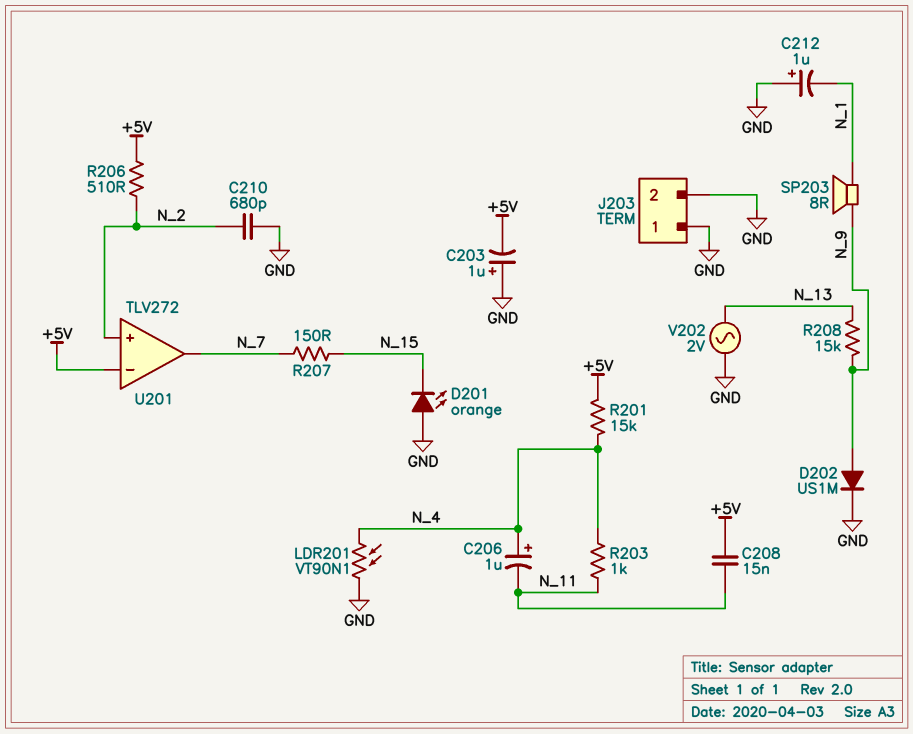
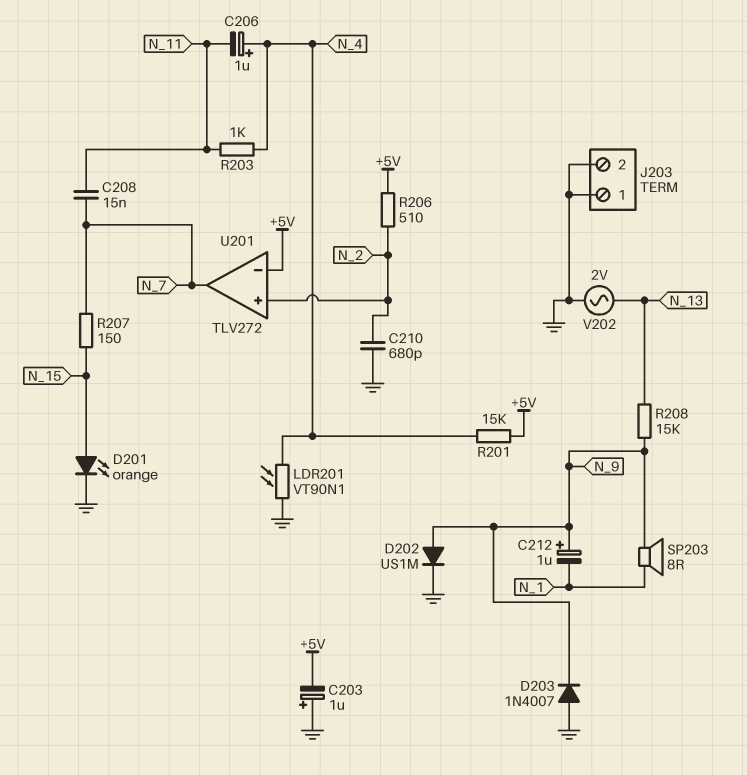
C208: 15nF (+5V, N_11) -> 15nF (N_7, N_11)
C212: 1uF (plus GND, minus N_1) -> 1uF (plus N_9, minus N_1)
D201: LED orange (A GND, K N_15) -> LED orange (A N_15, K GND)
D203: none -> diode 1N4007 (A GND, K N_9)

